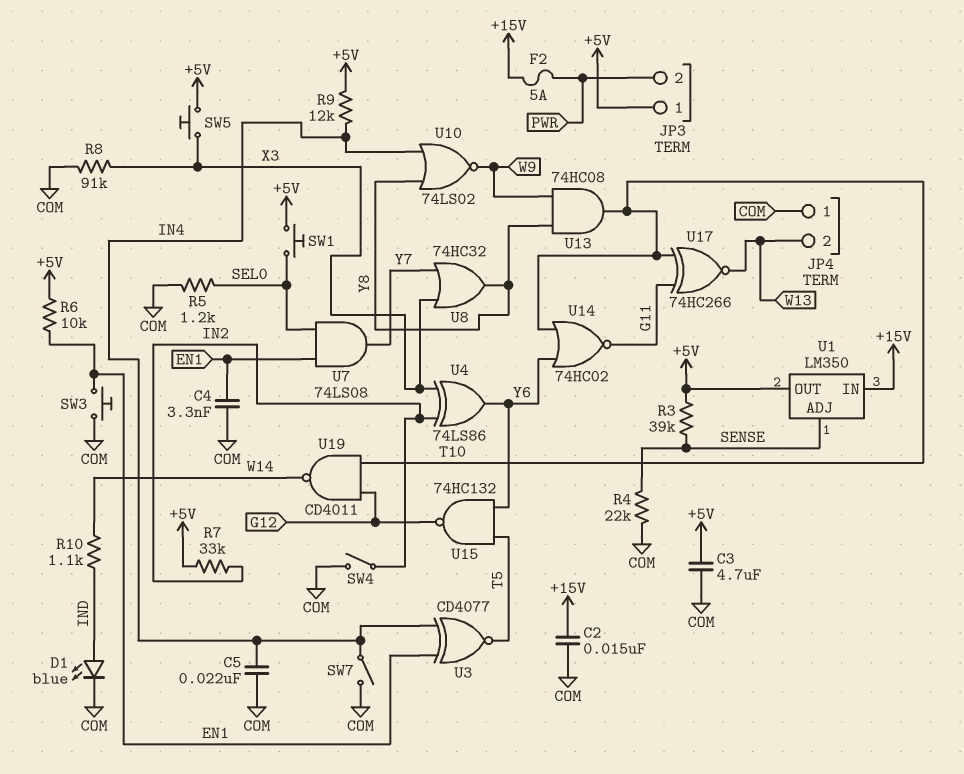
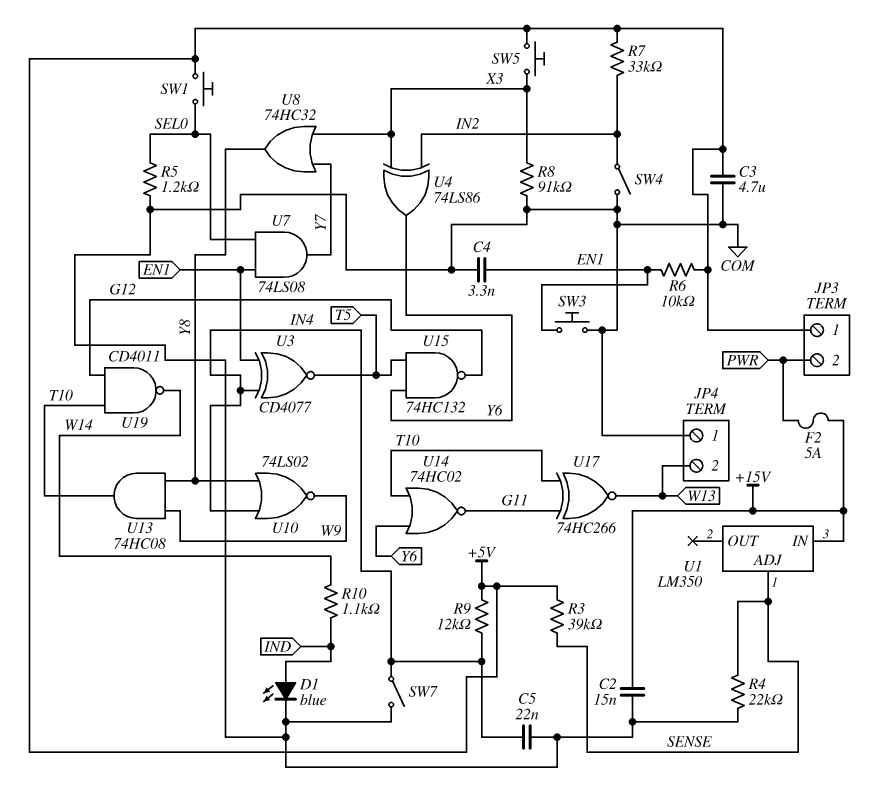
U1 pin OUT: +5V -> none

